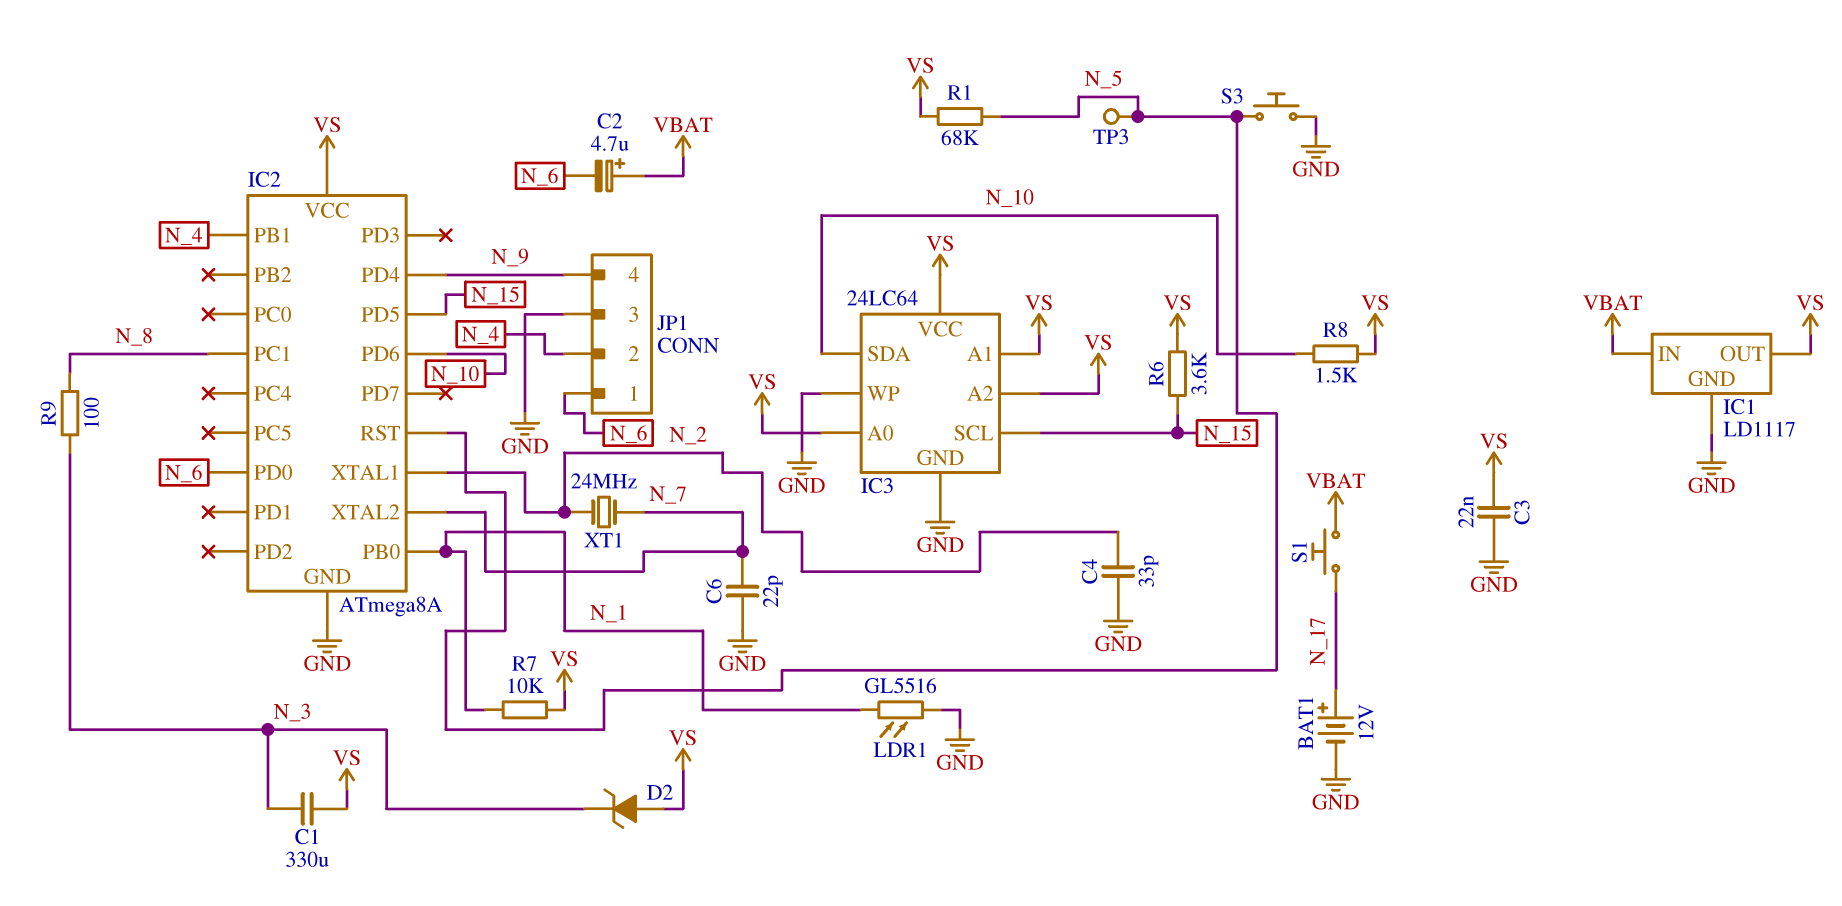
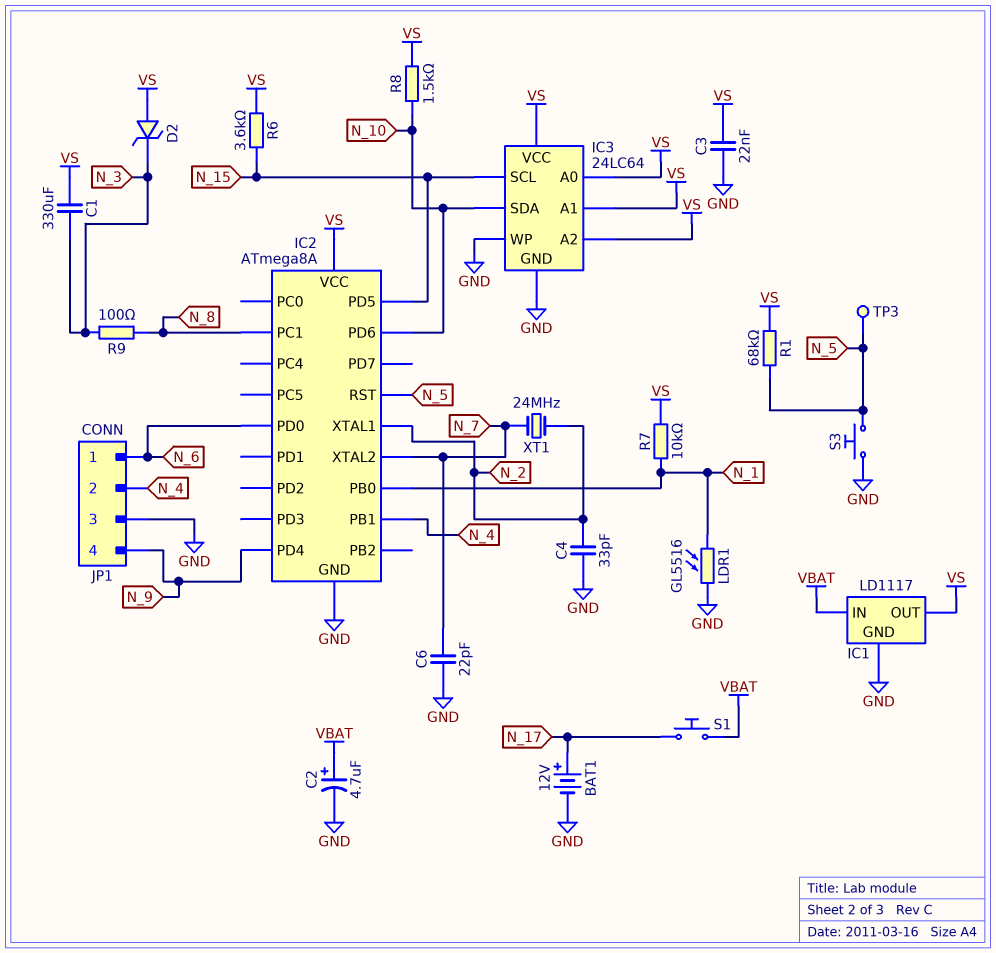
C2: 4.7uF (plus VBAT, minus N_6) -> 4.7uF (plus VBAT, minus GND)

